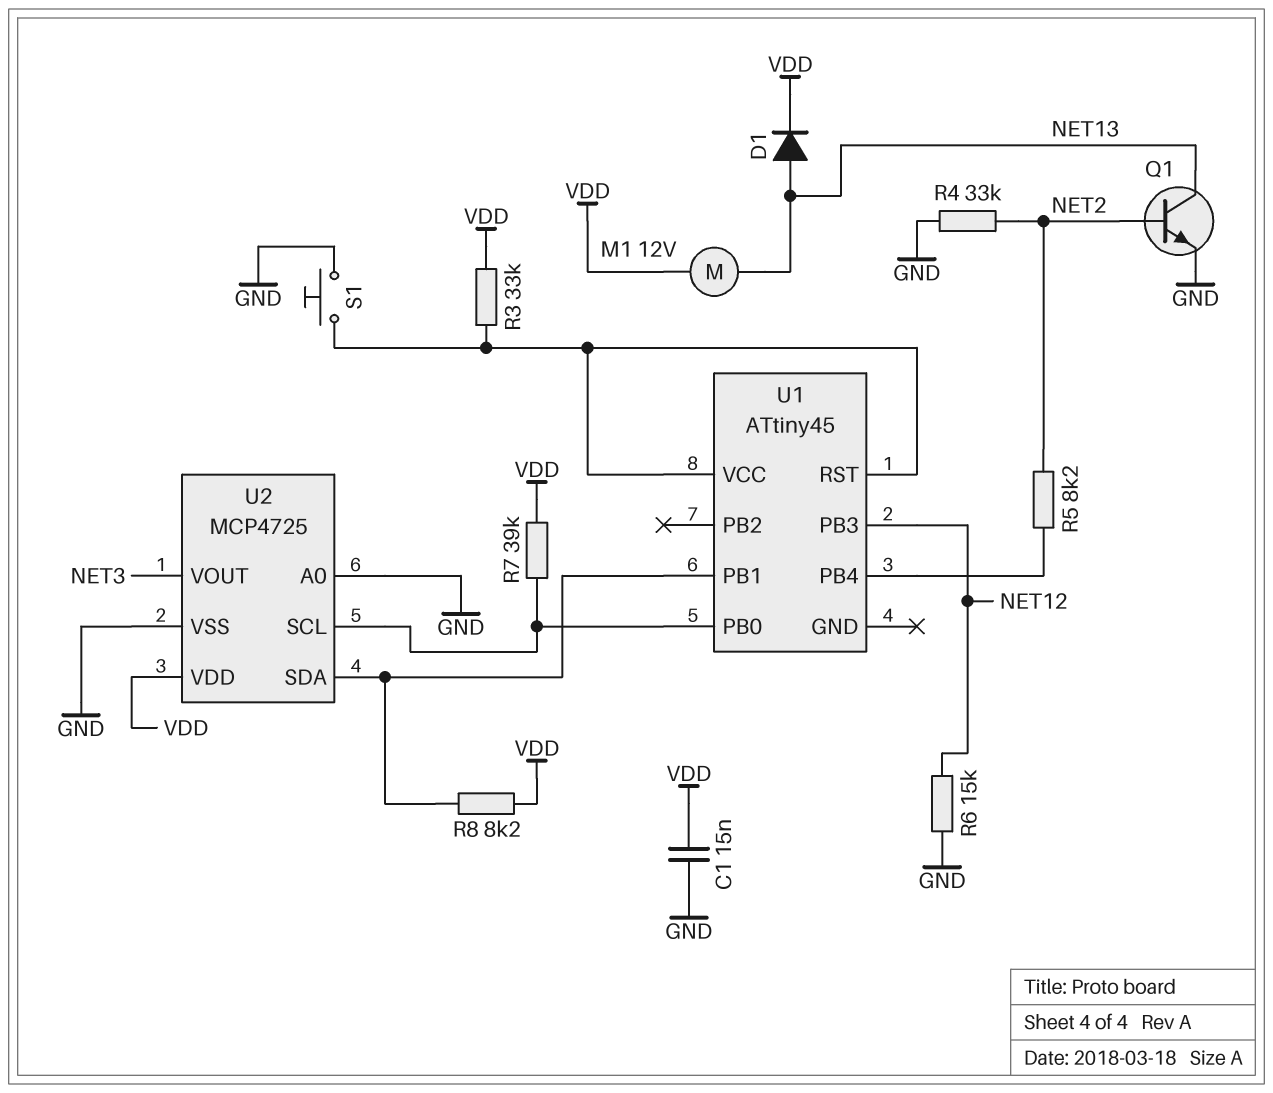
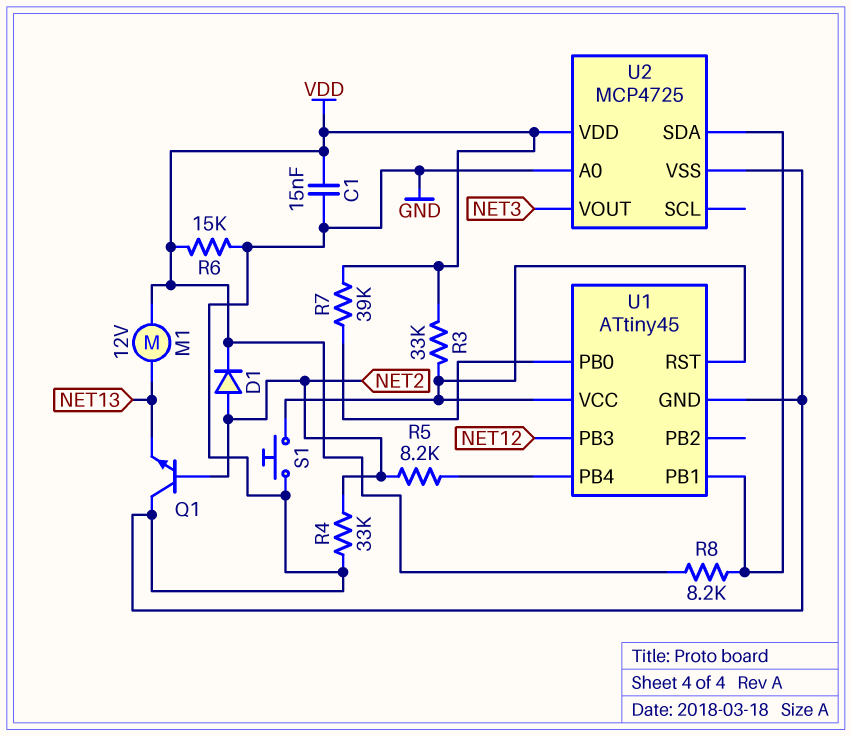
D1: diode (A NET13, K VDD) -> diode (A NET2, K VDD)
Q1: NPN (B NET2, C NET13, E GND) -> NPN (B NET2, C GND, E NET13)
R6: 15k (GND, NET12) -> 15k (GND, VDD)
U1 pin GND: none -> GND
U2 pin SCL: U1/PB0 -> none

